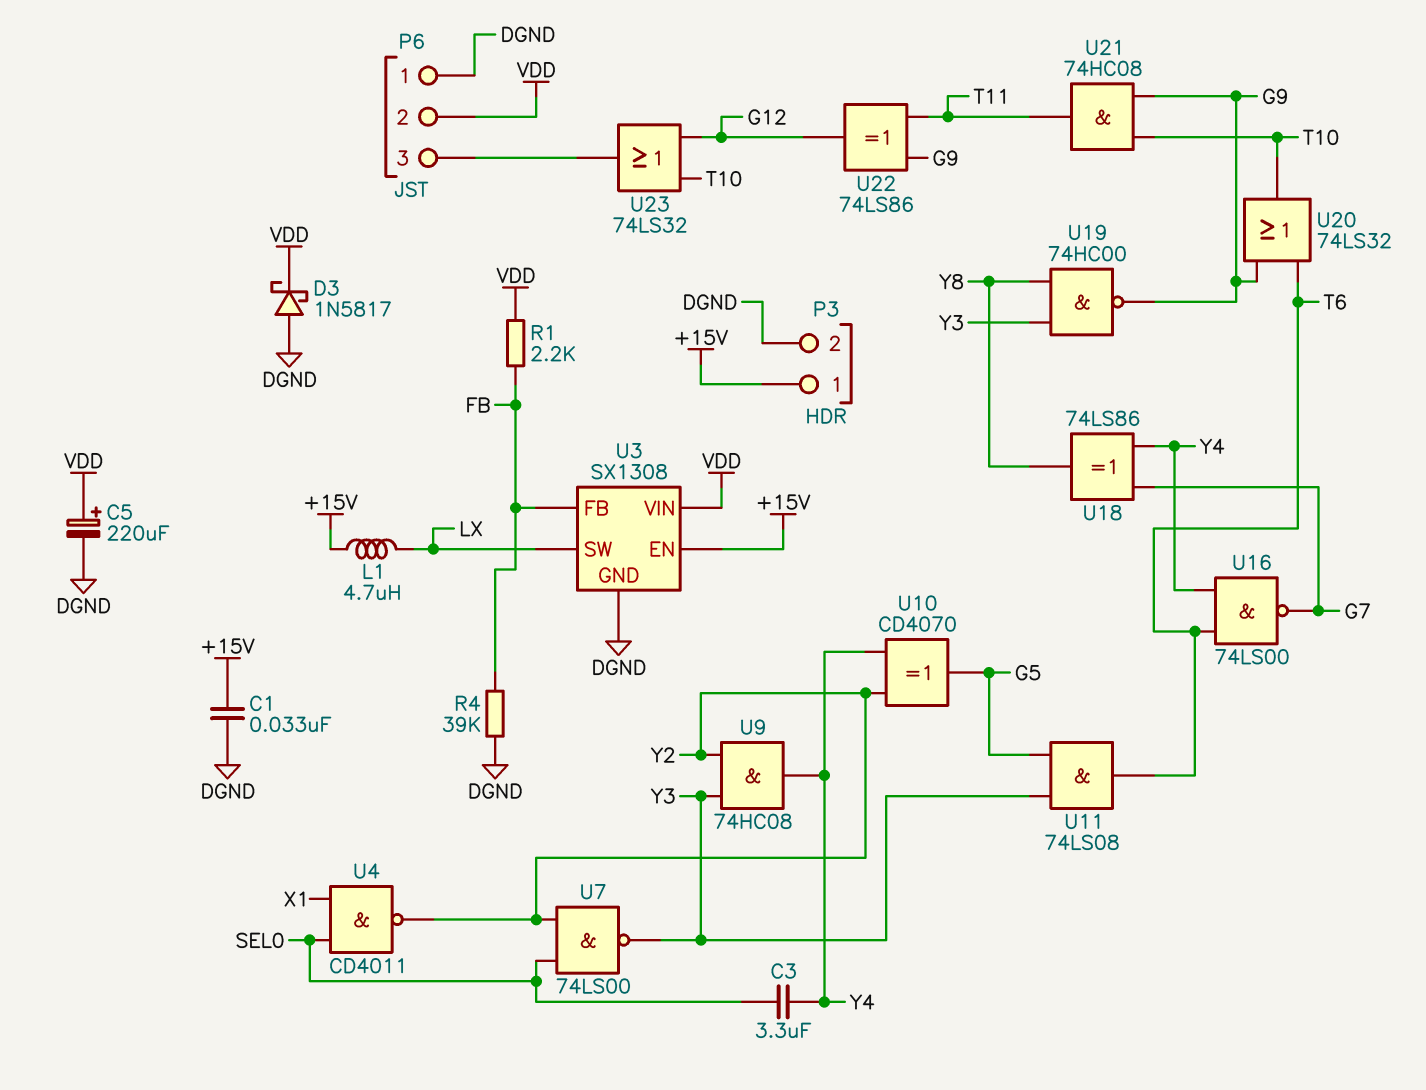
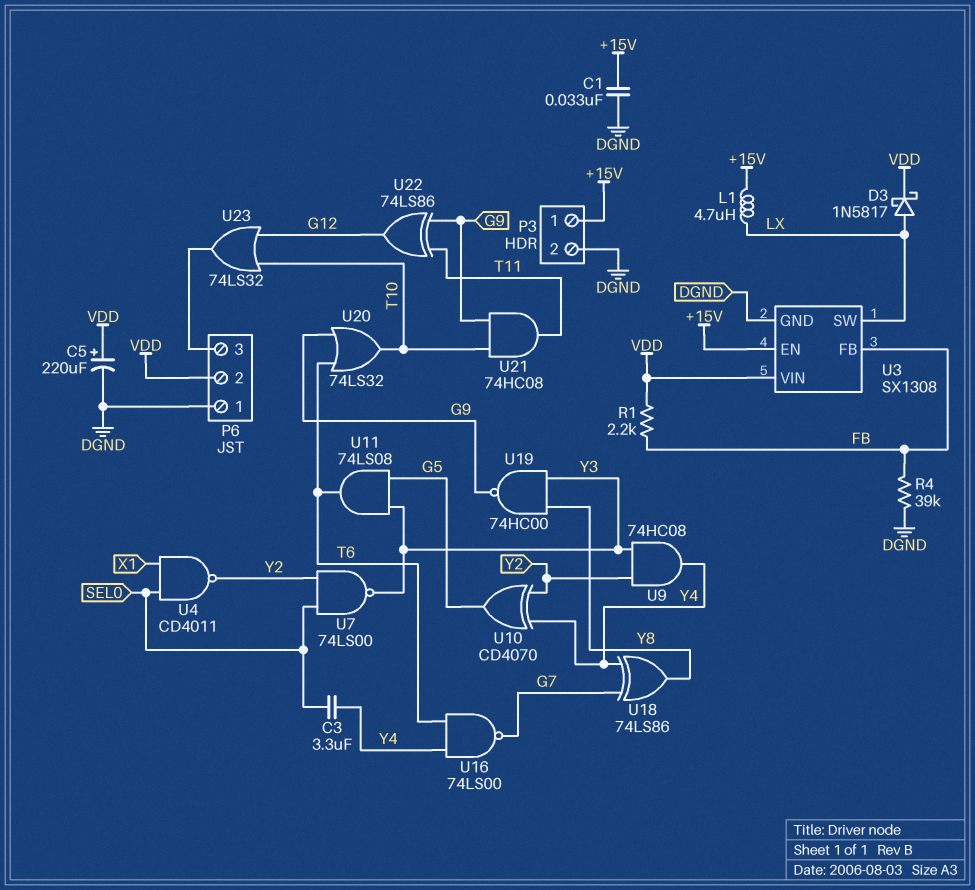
D3: schottky 1N5817 (A DGND, K VDD) -> schottky 1N5817 (A LX, K VDD)

